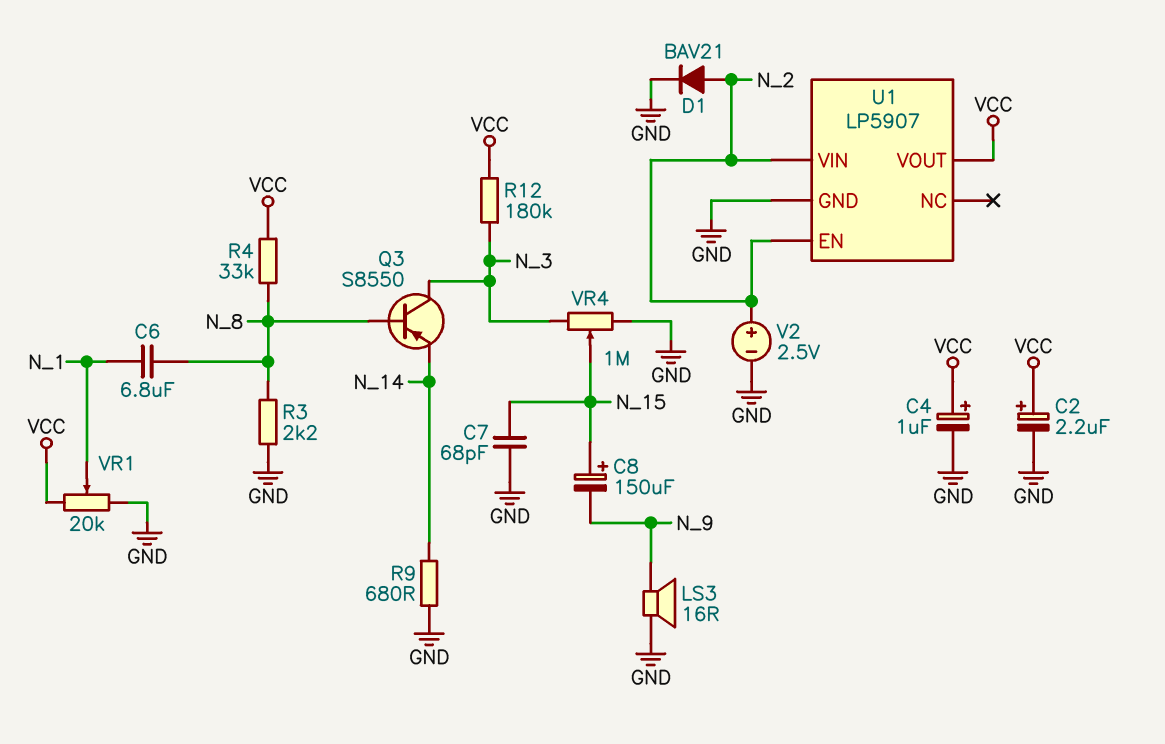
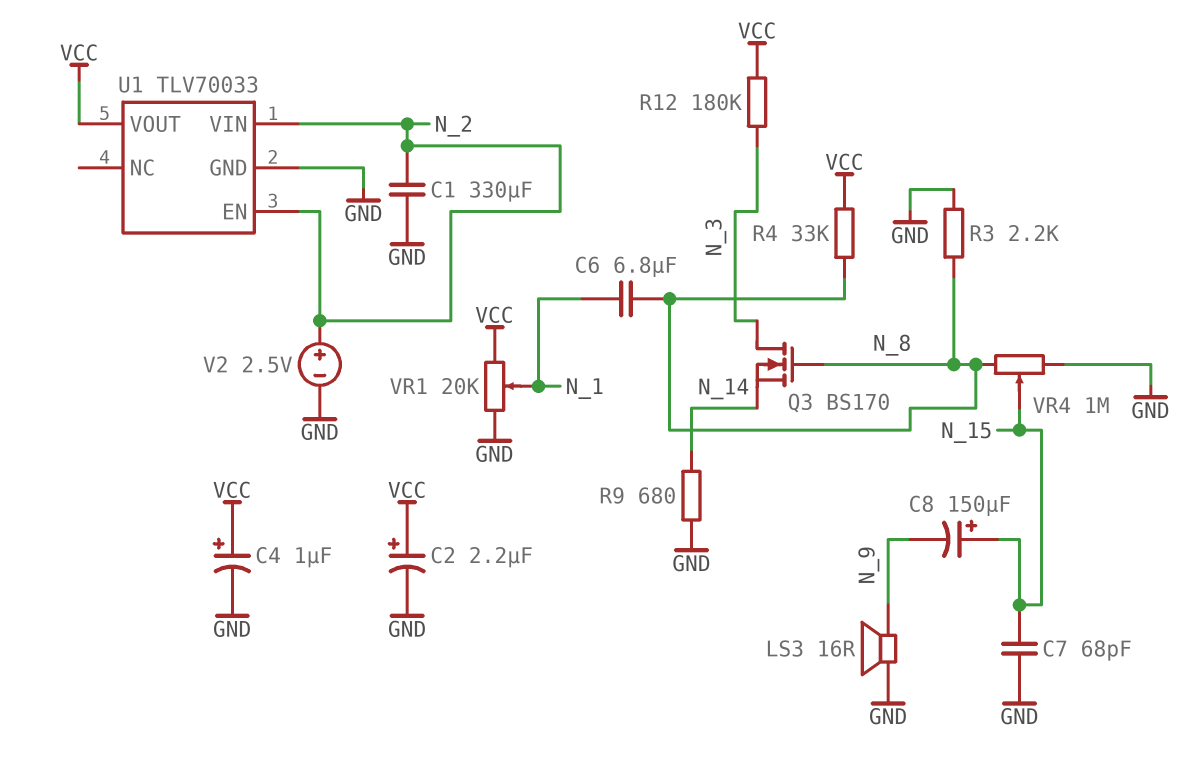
C1: none -> 330uF (GND, N_2)
D1: diode BAV21 (A N_2, K GND) -> none
Q3: PNP S8550 (B N_8, C N_3, E N_14) -> NMOS BS170 (G N_8, D N_3, S N_14)
U1: LP5907 -> TLV70033
VR4: 1M (GND, N_3, wiper N_15) -> 1M (GND, N_8, wiper N_15)

